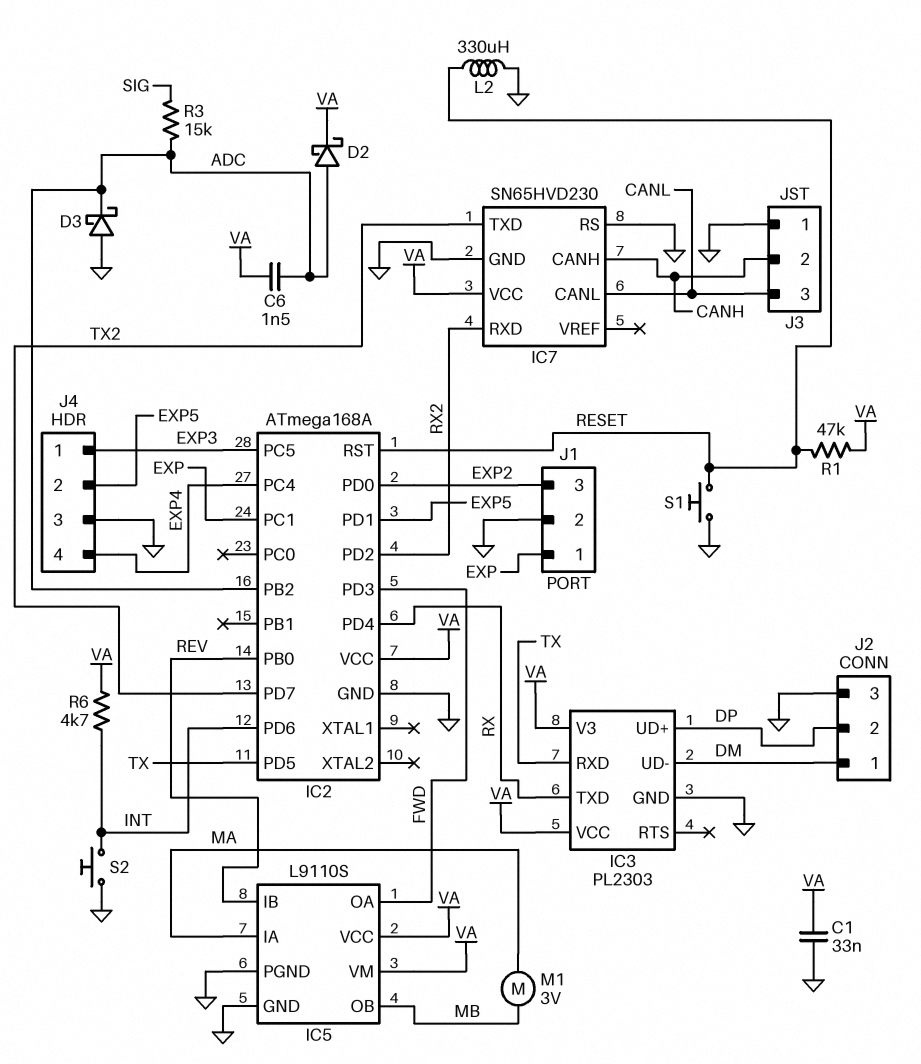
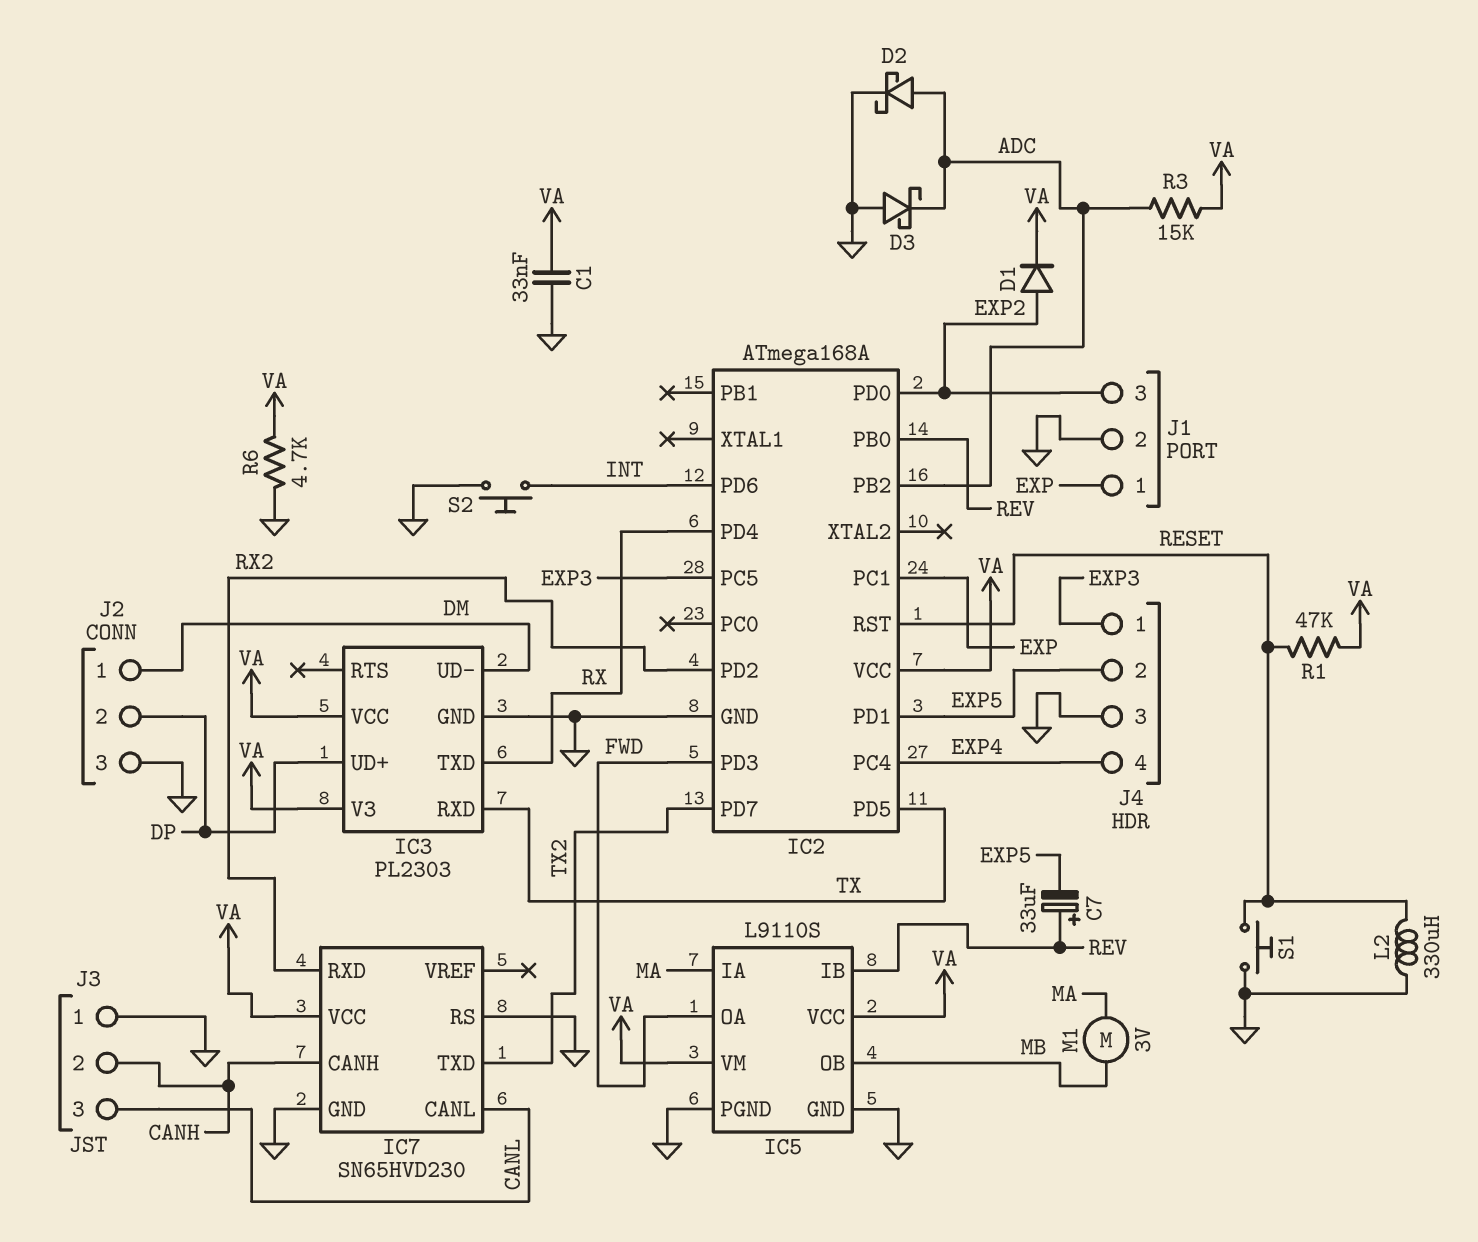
C6: 1.5nF (ADC, VA) -> none
C7: none -> 33uF (plus REV, minus EXP5)
D1: none -> diode (A EXP2, K VA)
D2: schottky (A ADC, K VA) -> schottky (A ADC, K GND)
R3: 15k (ADC, SIG) -> 15k (ADC, VA)
R6: 4.7k (INT, VA) -> 4.7k (GND, VA)

